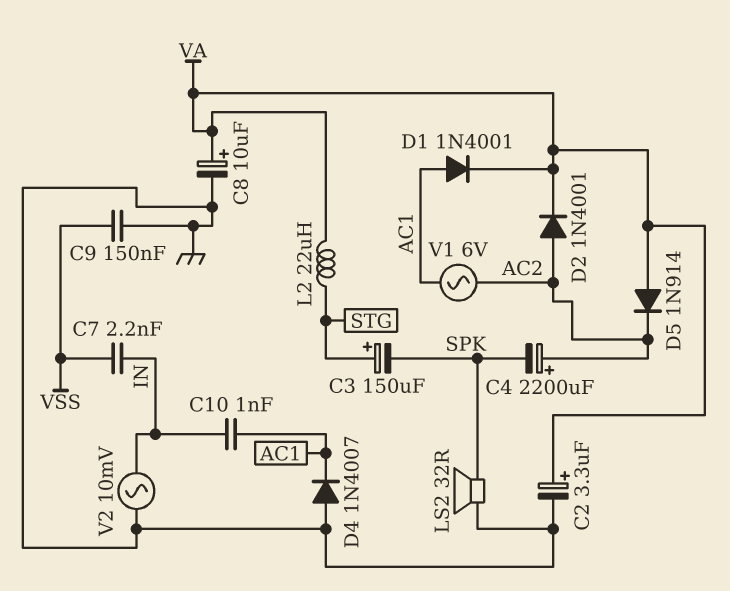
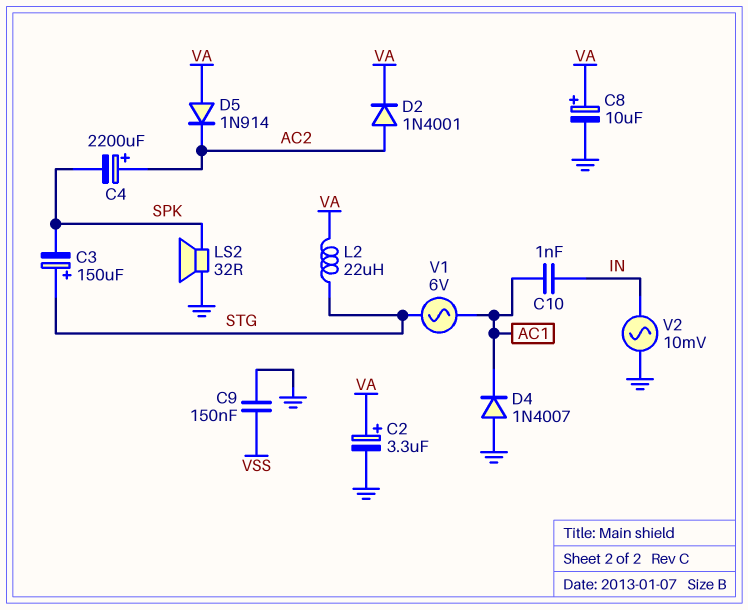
C7: 2.2nF (IN, VSS) -> none
D1: diode 1N4001 (A AC1, K VA) -> none
V1: AC 6V (AC1, AC2) -> AC 6V (AC1, STG)

